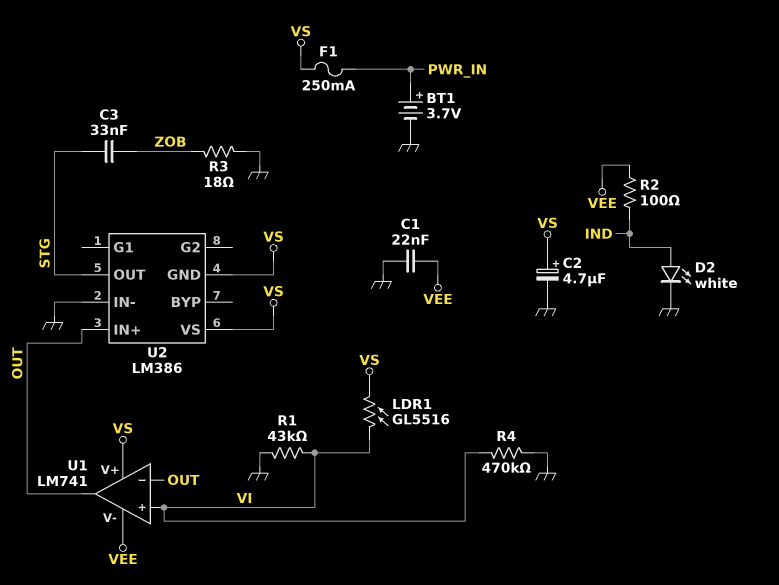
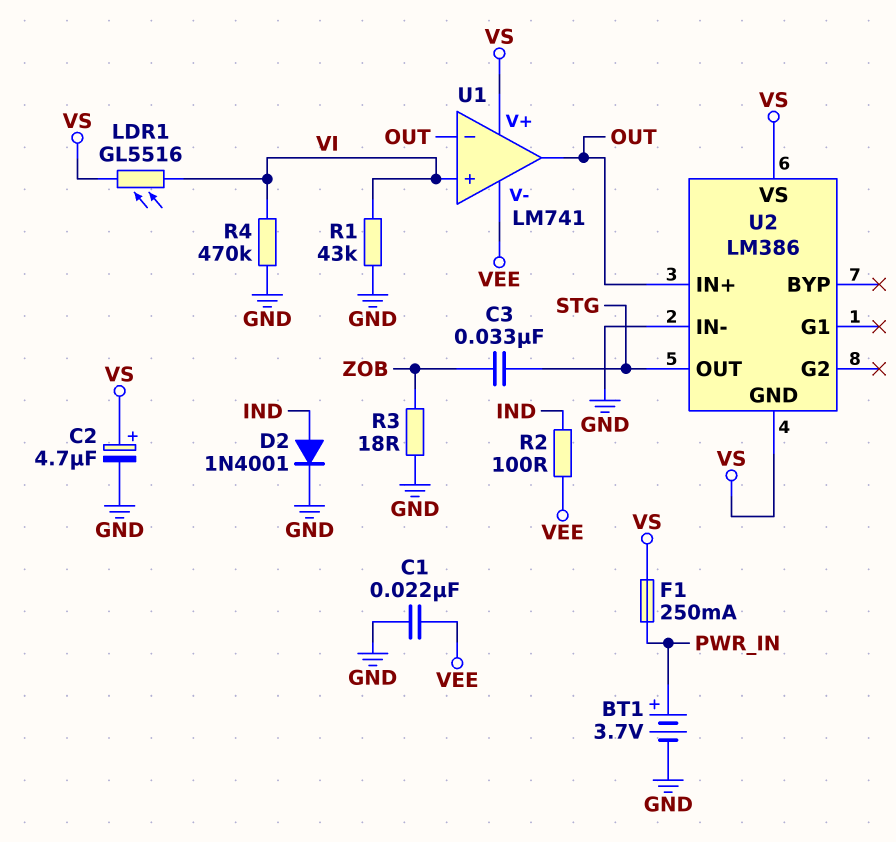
D2: LED white (A IND, K GND) -> diode 1N4001 (A IND, K GND)

